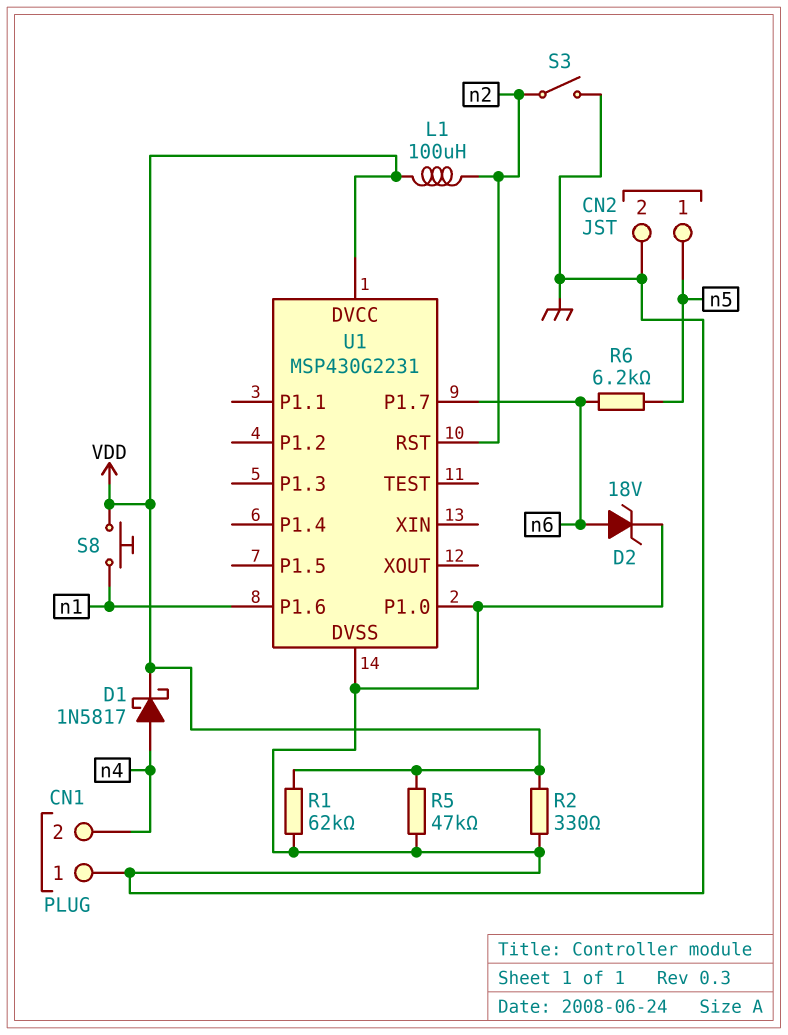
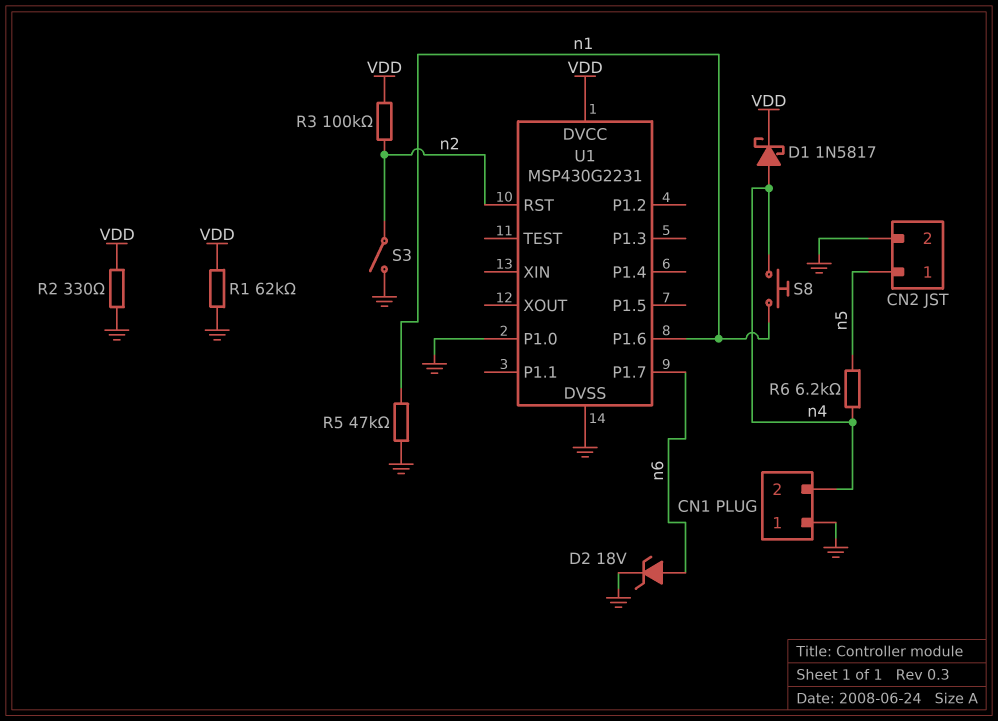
L1: 100uH (VDD, n2) -> none
R3: none -> 100k (VDD, n2)
R5: 47k (GND, VDD) -> 47k (GND, n1)
R6: 6.2k (n5, n6) -> 6.2k (n4, n5)
S8: button (VDD, n1) -> button (n1, n4)

